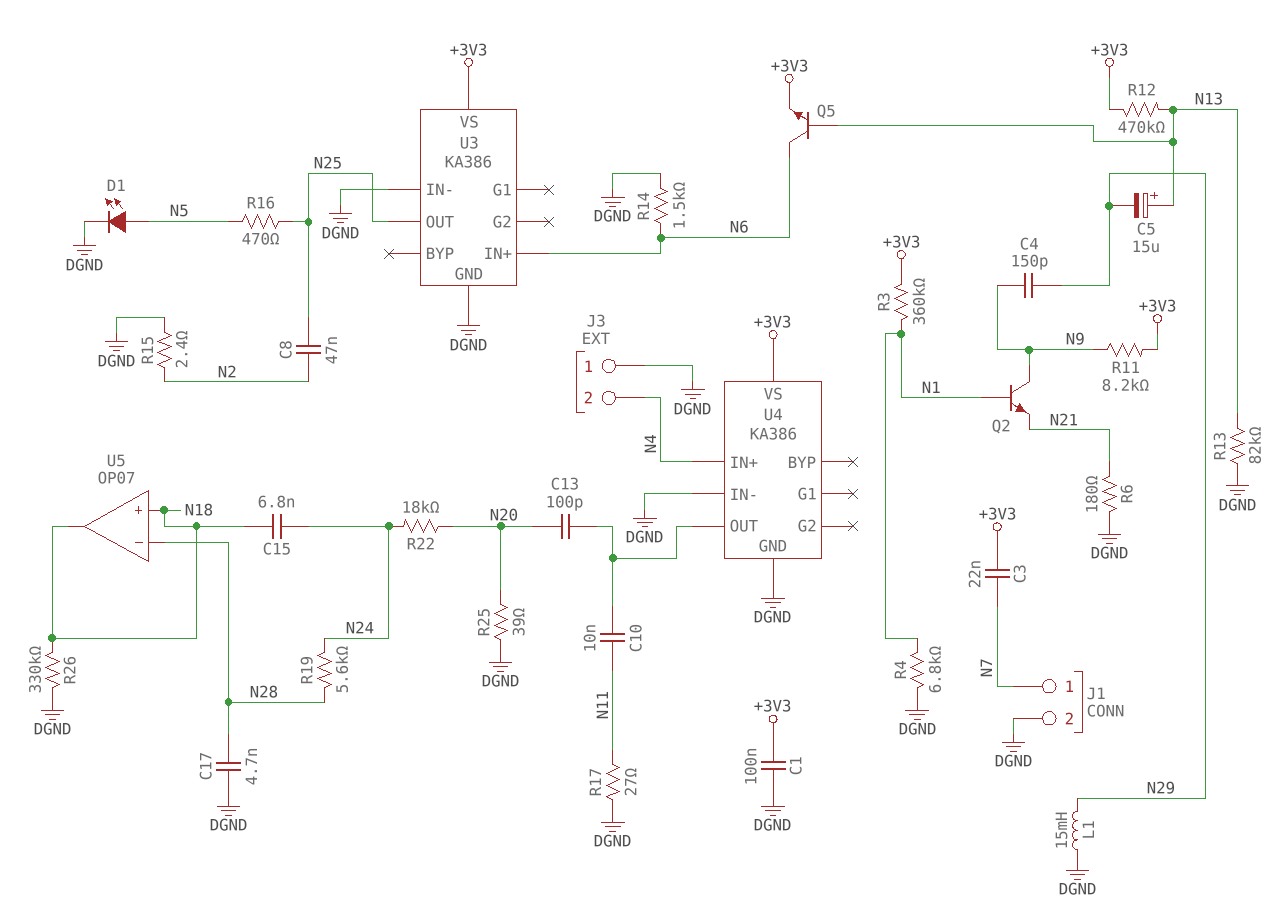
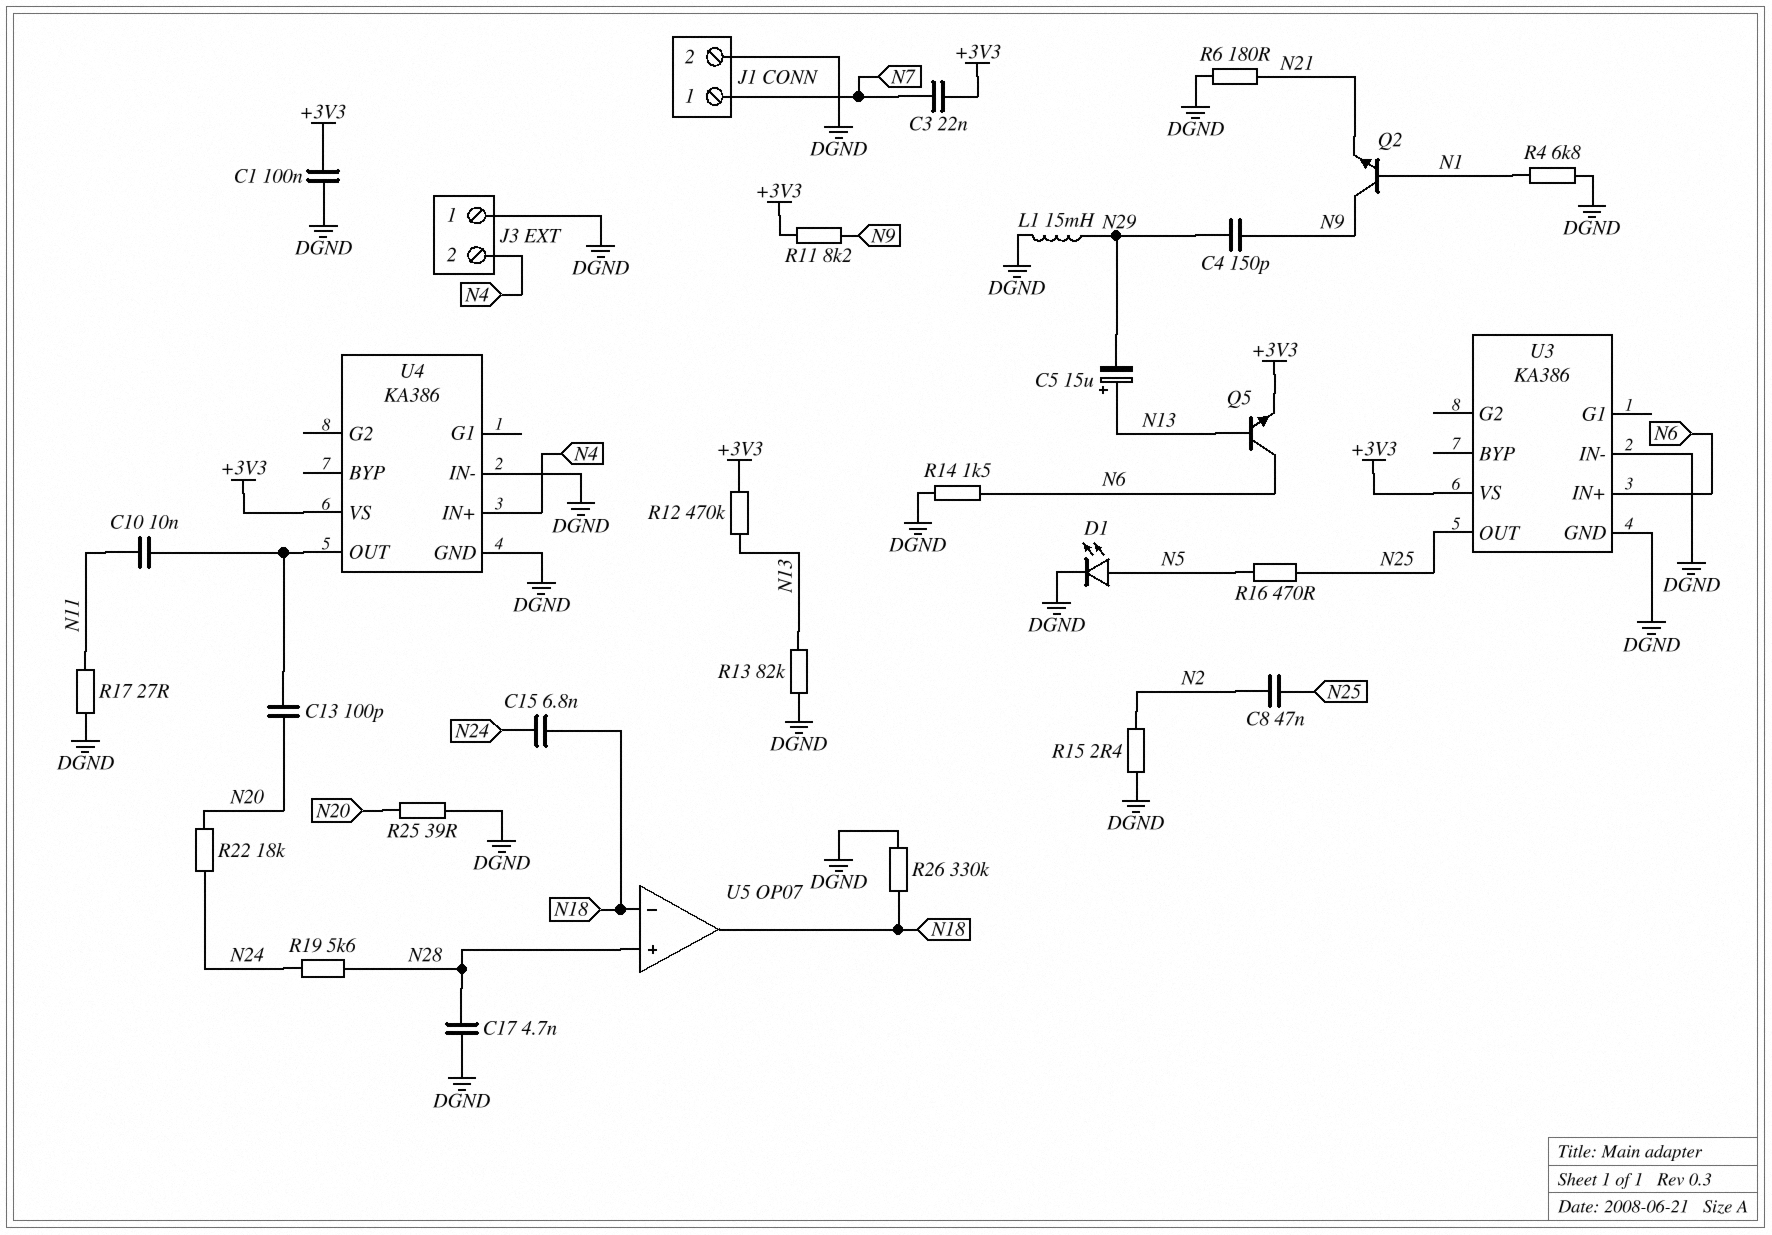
R3: 360k (+3V3, N1) -> none
U5 pin in+: N18 -> N28
U5 pin in-: N28 -> N18

